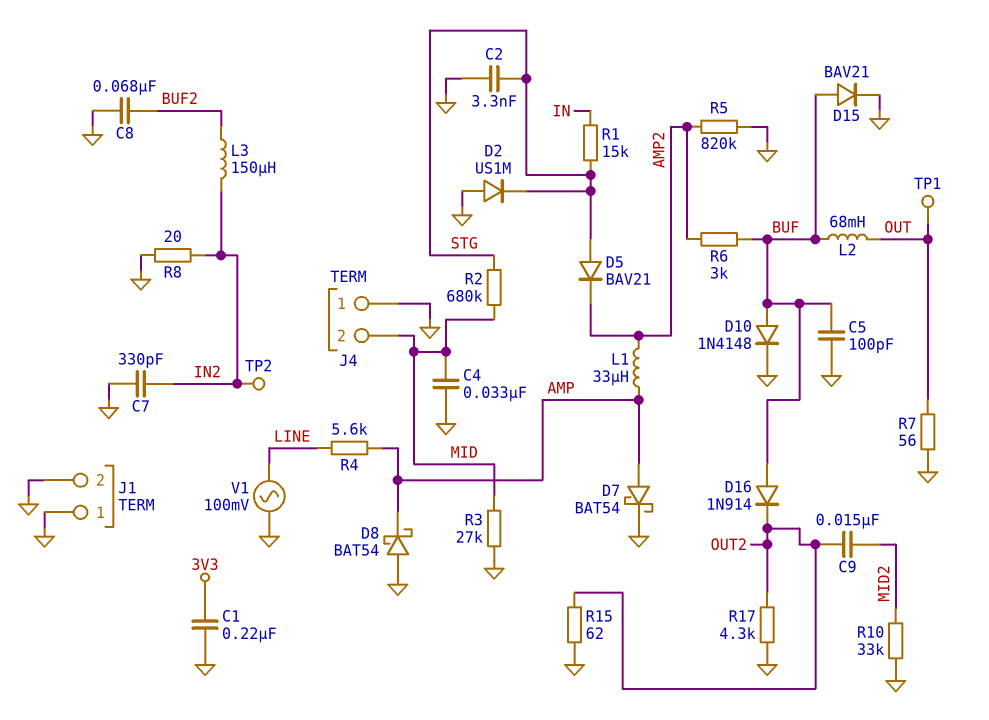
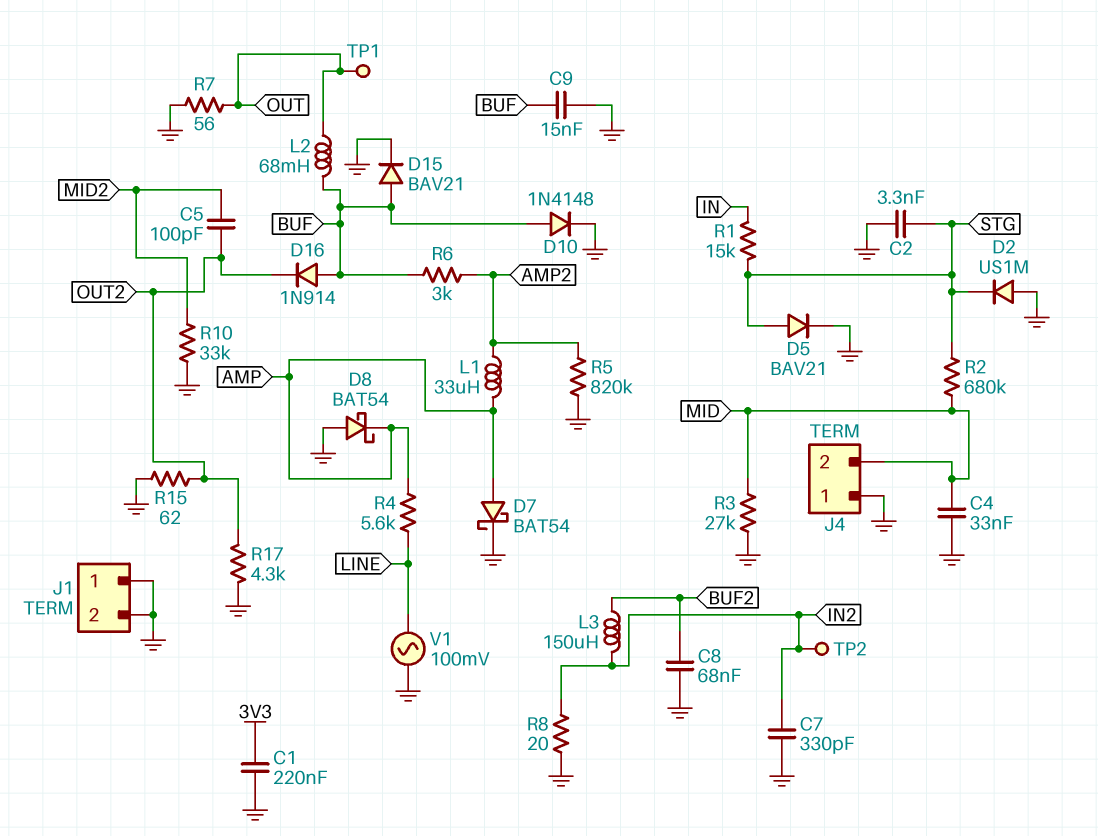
C5: 100pF (BUF, GND) -> 100pF (MID2, OUT2)
C9: 15nF (MID2, OUT2) -> 15nF (BUF, GND)
D5: diode BAV21 (A STG, K AMP2) -> diode BAV21 (A STG, K GND)

